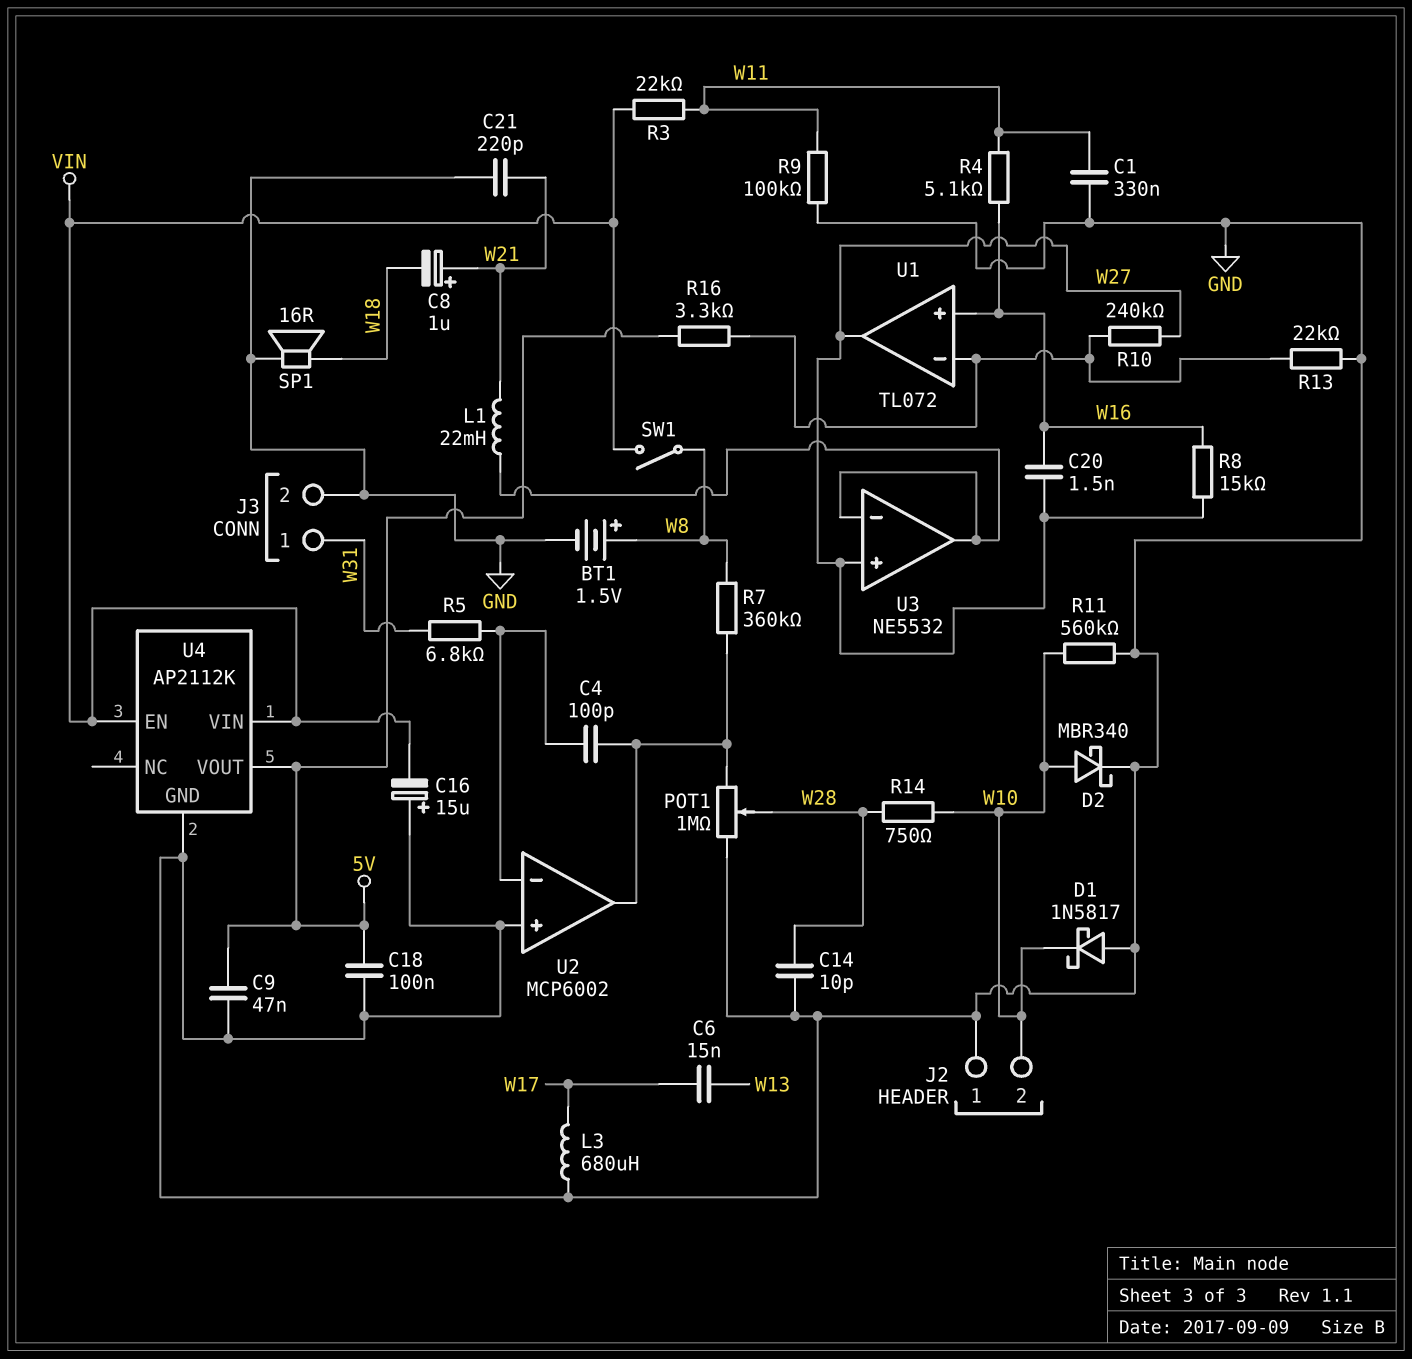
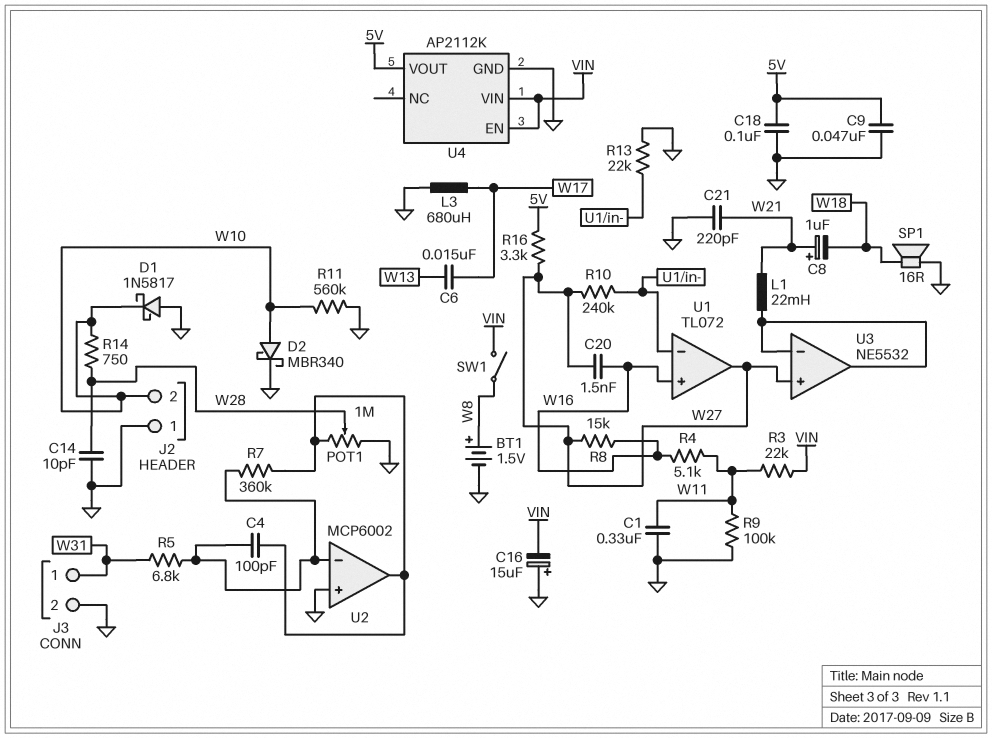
R7: 360k (U2/out, W8) -> 360k (U2/in-, U2/out)
R16: 3.3k (5V, U1/in-) -> 3.3k (5V, W27)

